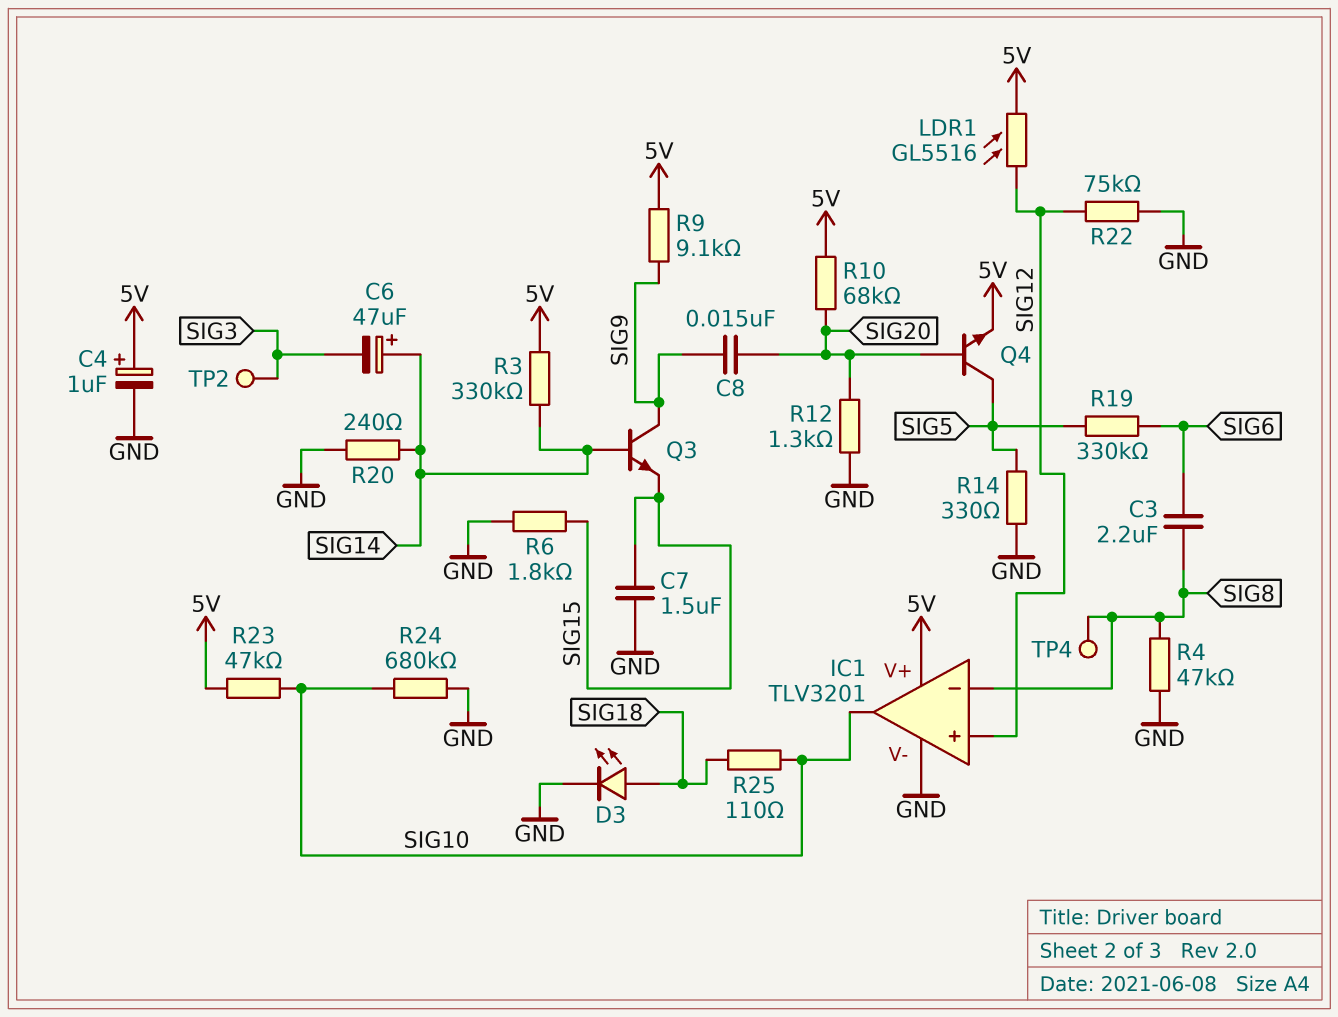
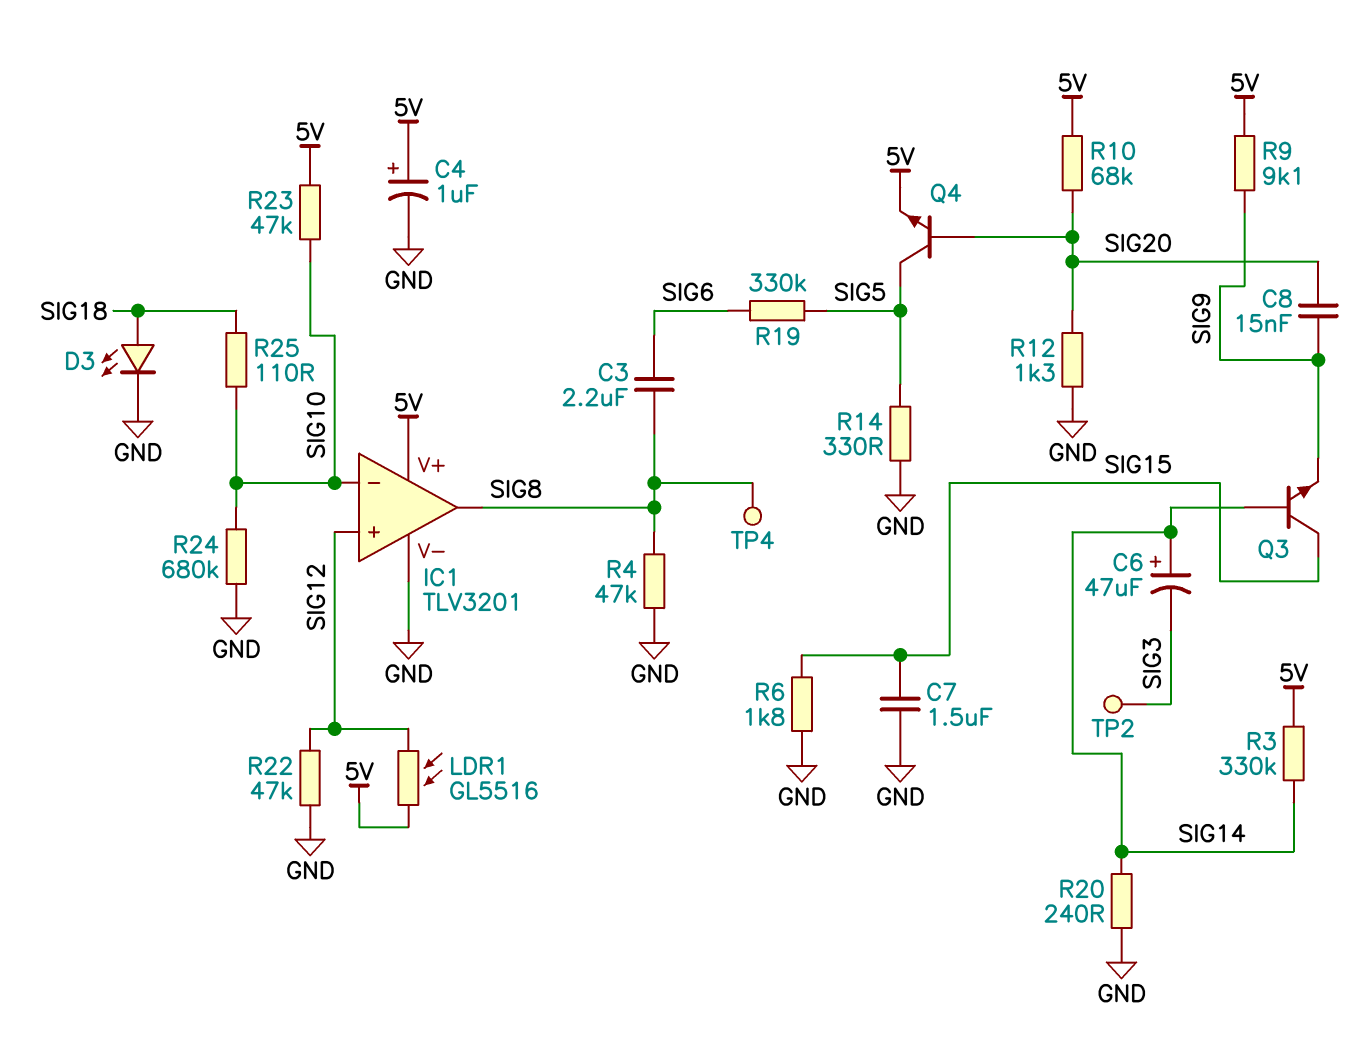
IC1 pin in-: SIG8 -> SIG10
IC1 pin out: SIG10 -> SIG8
Q3: NPN (B SIG14, C SIG9, E SIG15) -> NPN (B SIG14, C SIG15, E SIG9)
R22: 75k (GND, SIG12) -> 47k (GND, SIG12)

